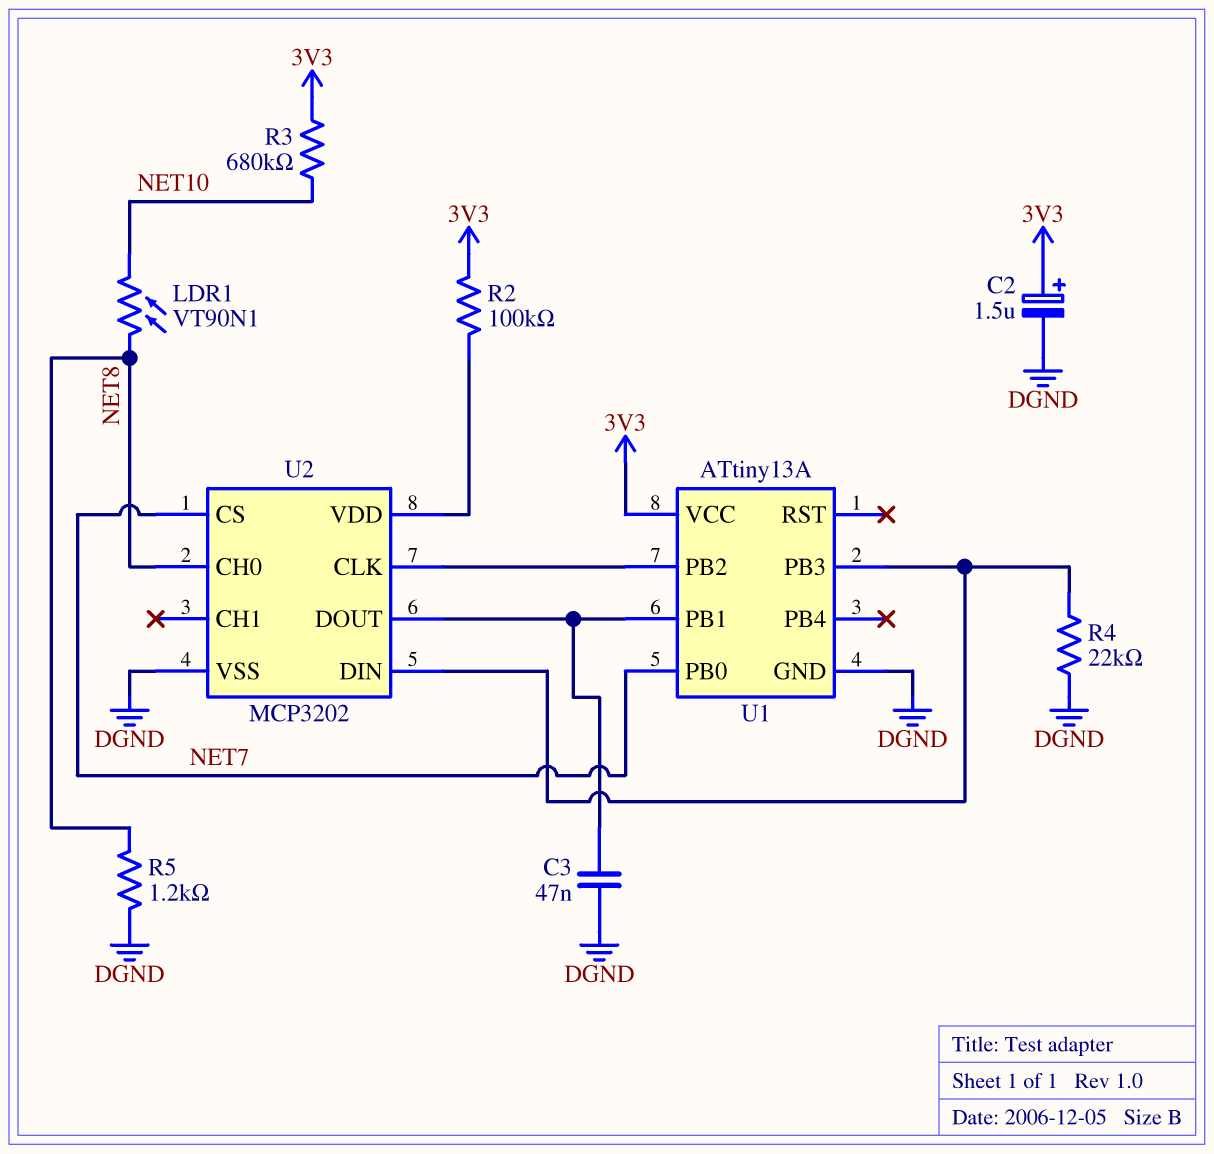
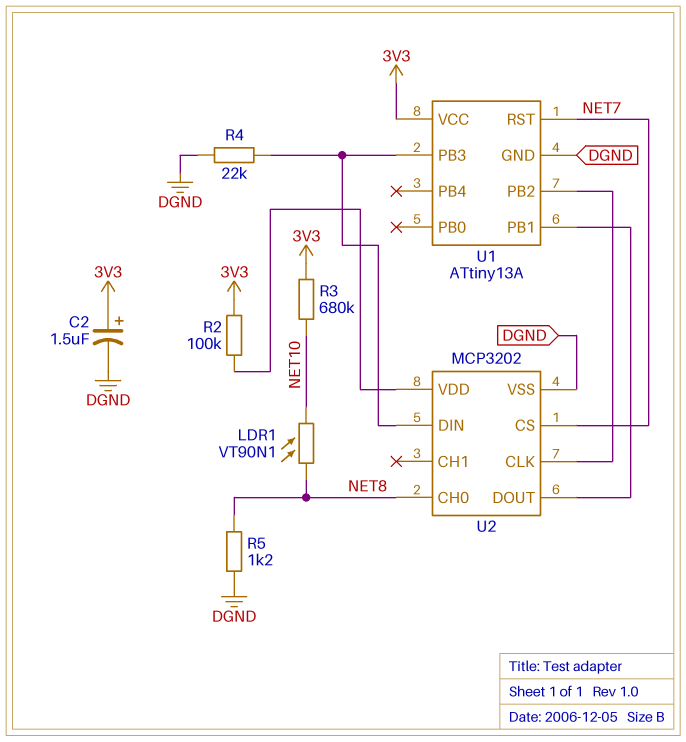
C3: 47nF (DGND, U1/PB1) -> none
U1 pin PB0: NET7 -> none
U1 pin RST: none -> NET7

